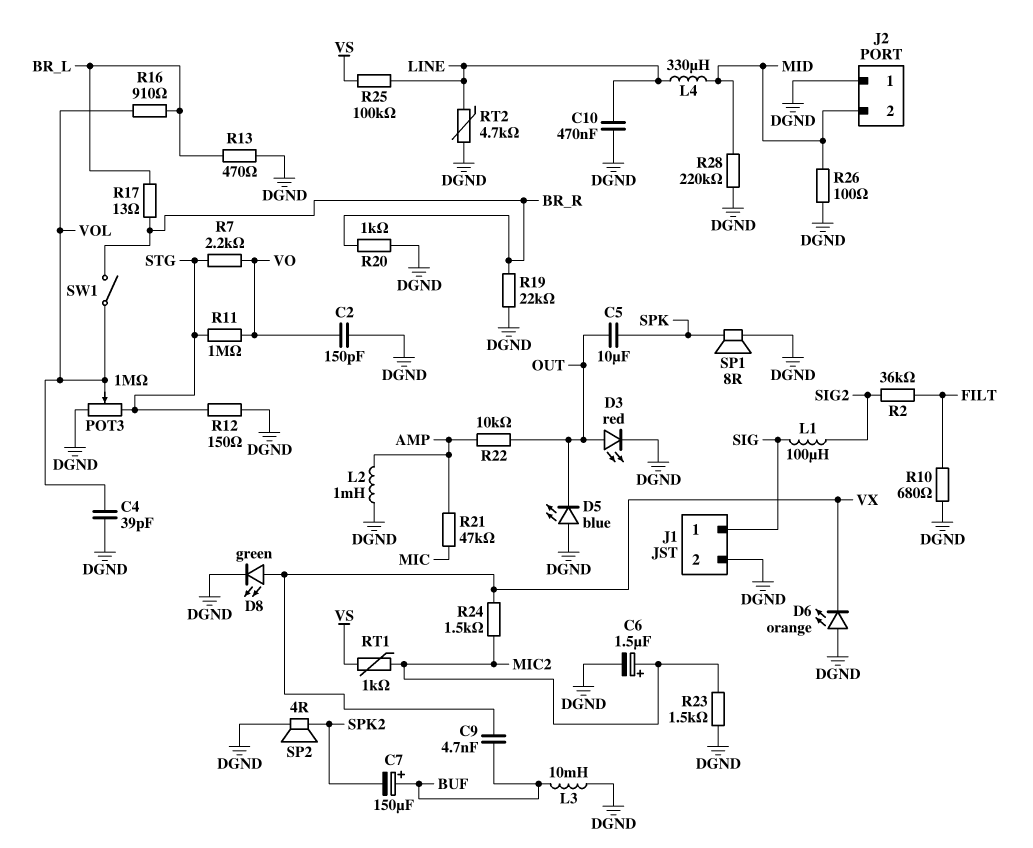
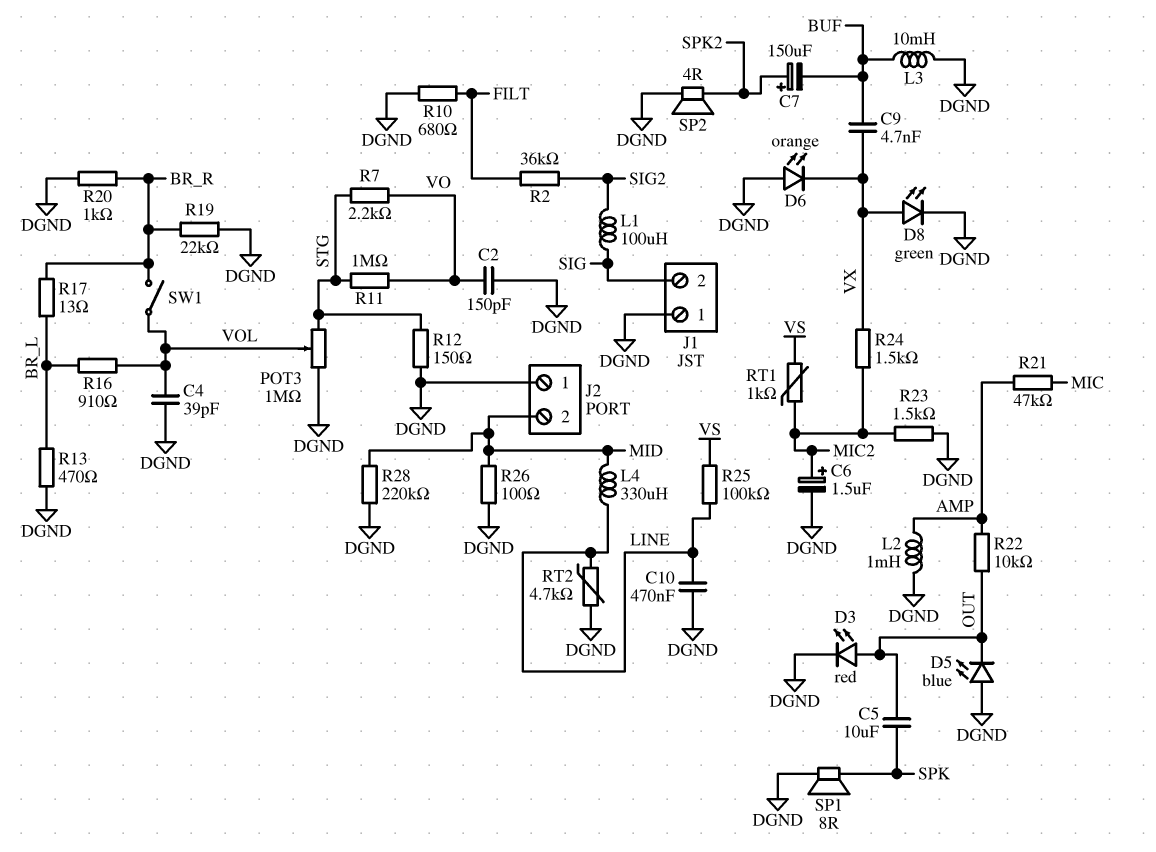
C7: 150uF (plus BUF, minus SPK2) -> 150uF (plus SPK2, minus BUF)
J1 pin 1: SIG -> DGND
J1 pin 2: DGND -> SIG

